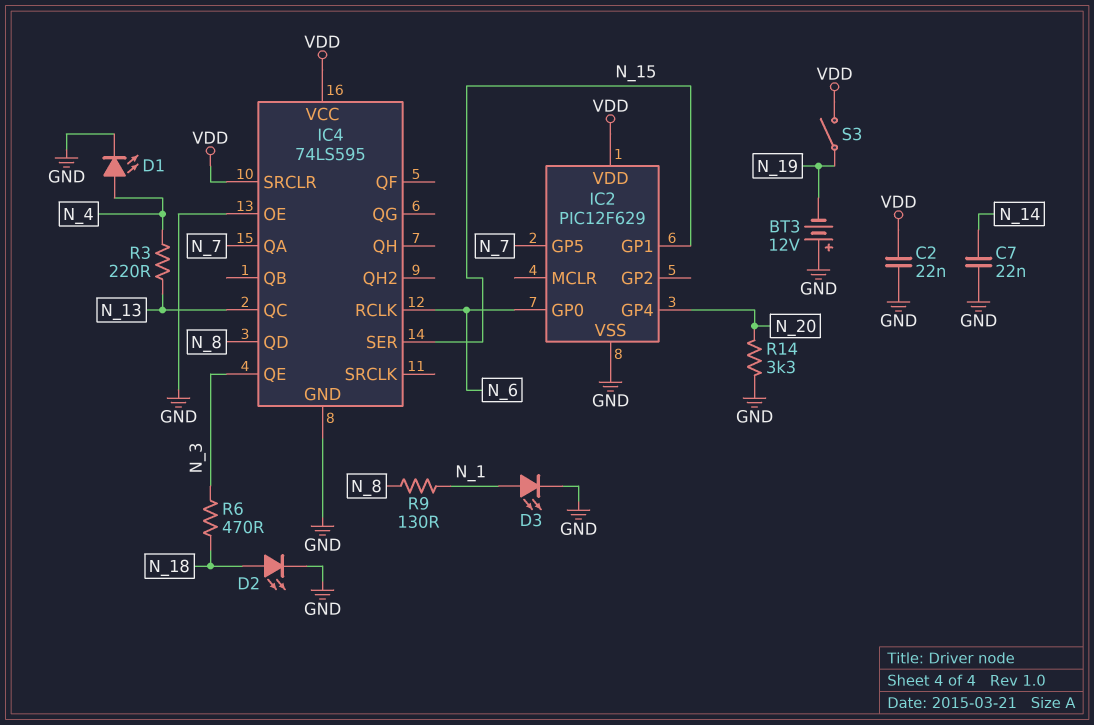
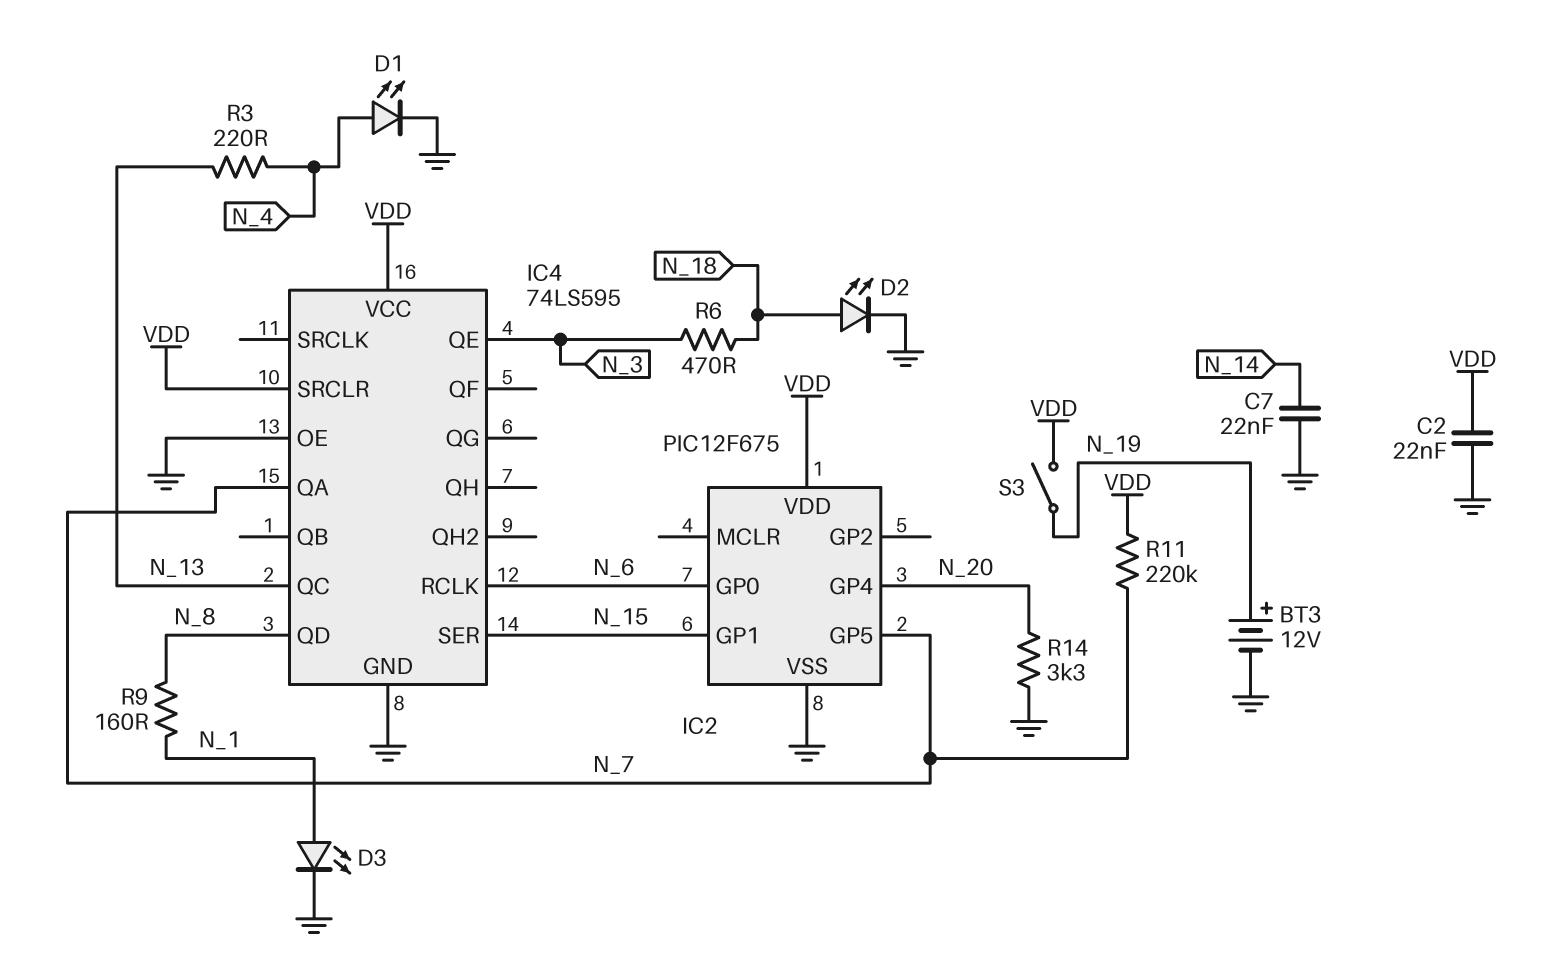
BT3: 12V (plus GND, minus N_19) -> 12V (plus N_19, minus GND)
IC2: PIC12F629 -> PIC12F675
R9: 130 (N_1, N_8) -> 160 (N_1, N_8)
R11: none -> 220k (N_7, VDD)

